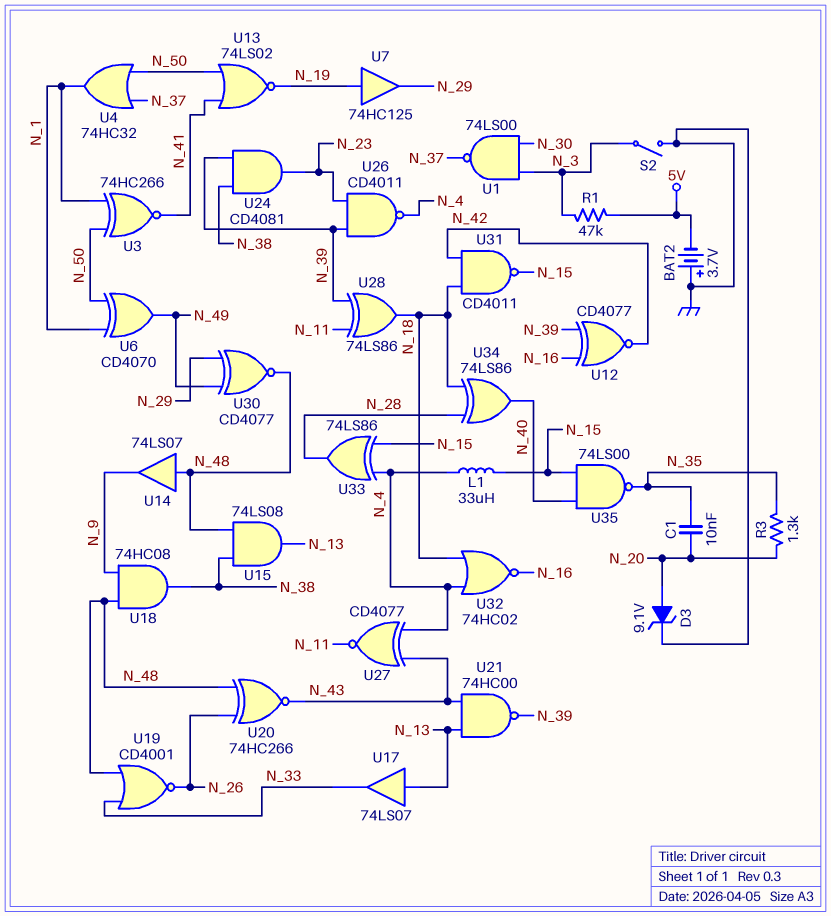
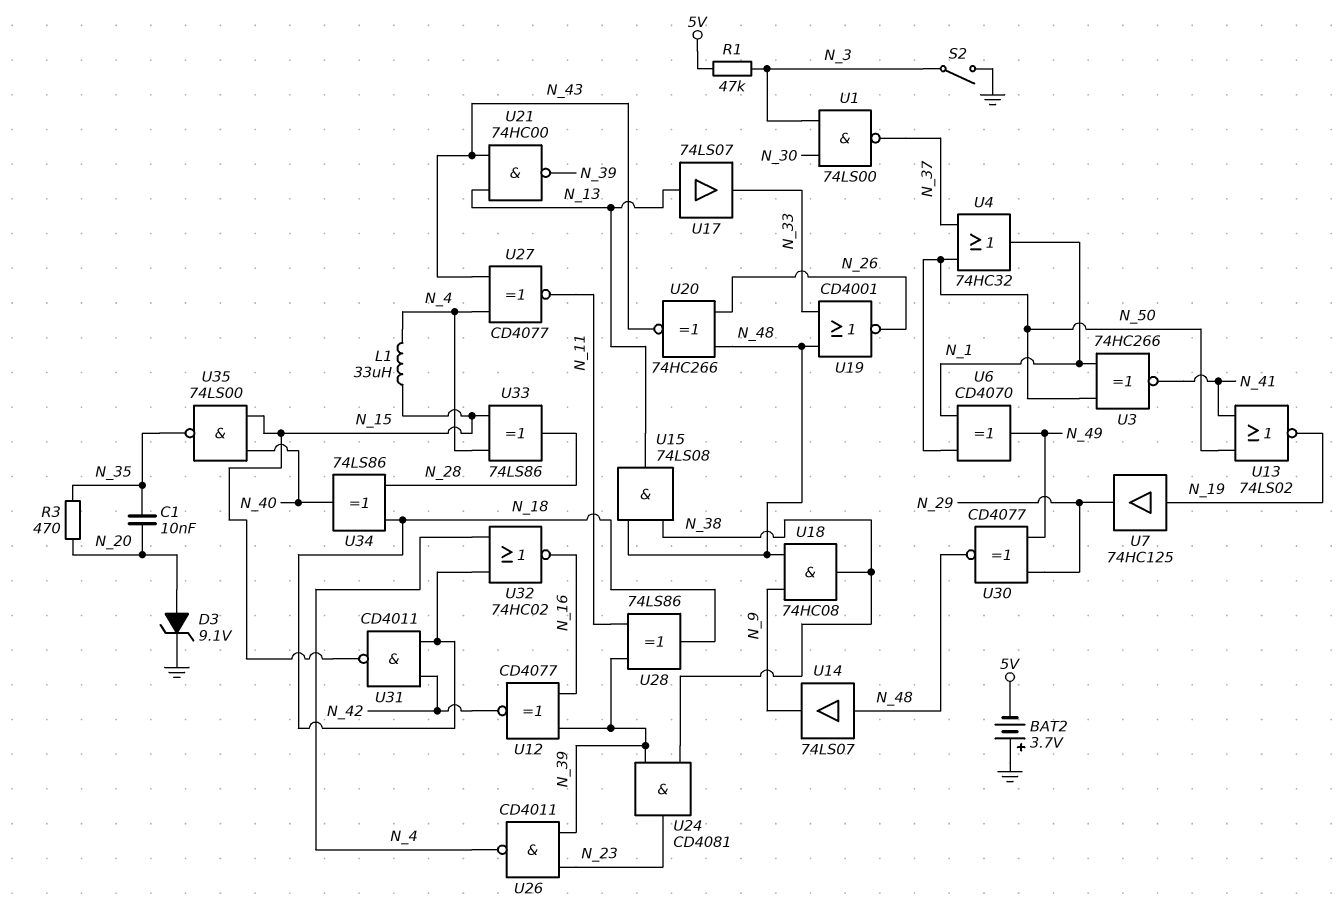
R3: 1.3k (N_20, N_35) -> 470 (N_20, N_35)

